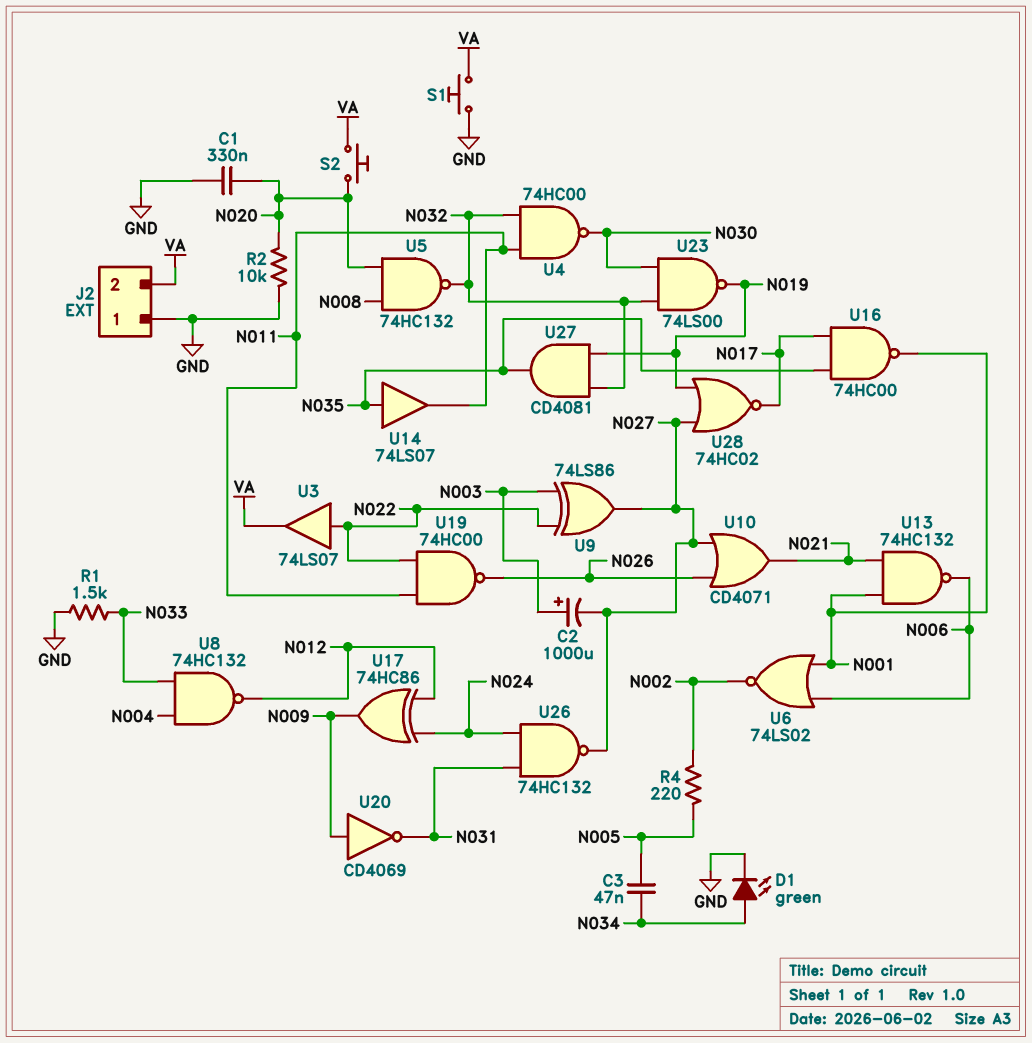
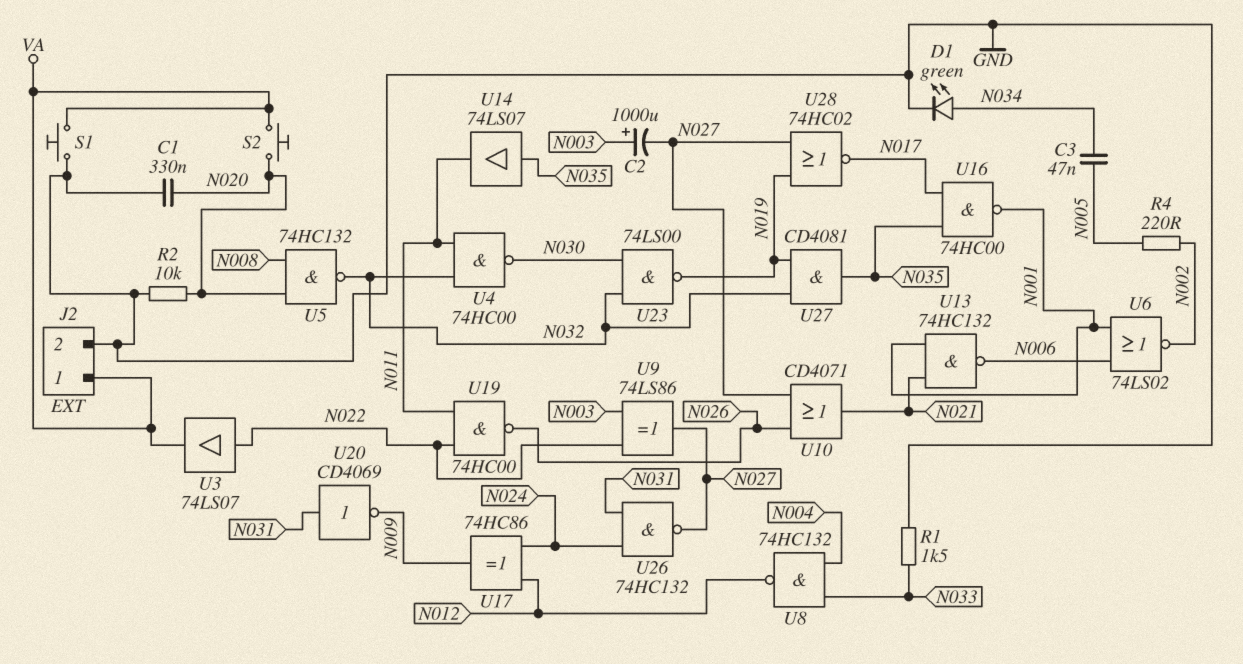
J2 pin 1: GND -> VA
J2 pin 2: VA -> GND
U20: NOT CD4069 (in N009, out N031) -> NOT CD4069 (in N031, out N009)

